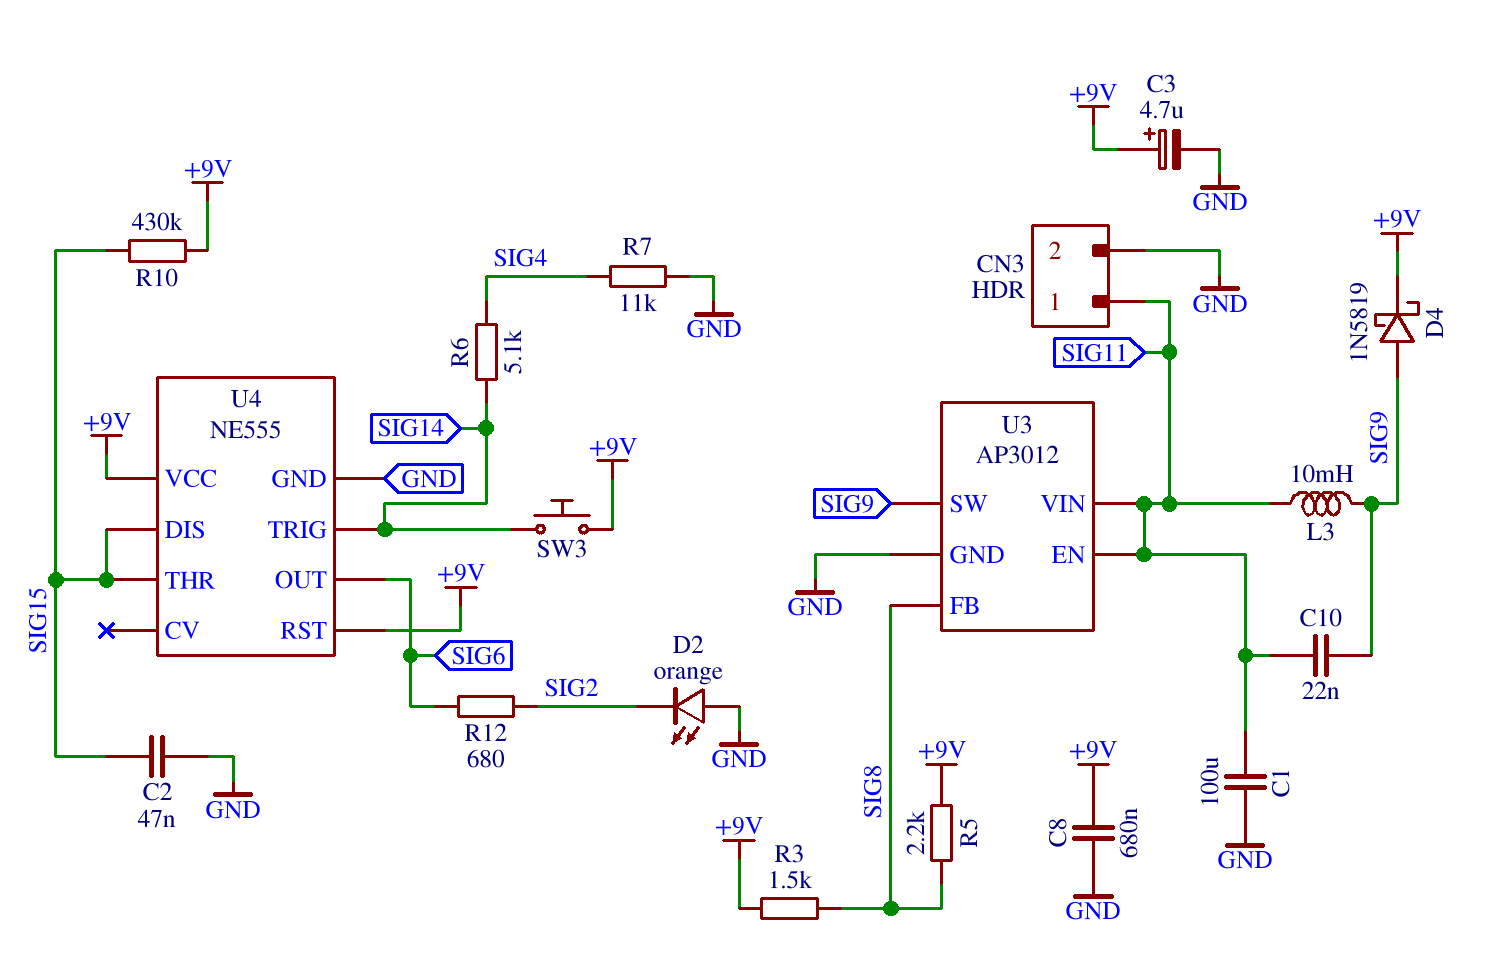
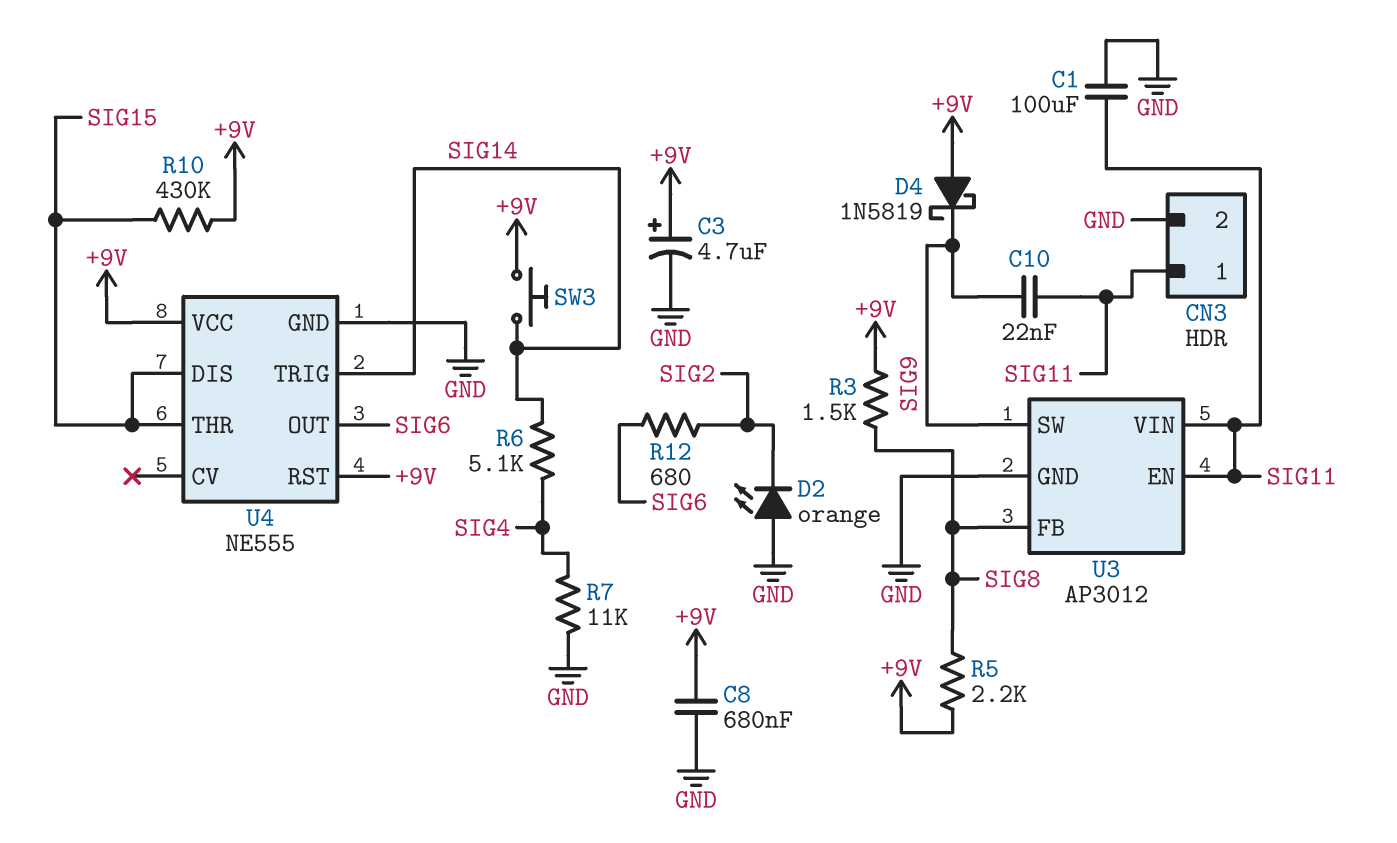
C2: 47nF (GND, SIG15) -> none
D4: schottky 1N5819 (A SIG9, K +9V) -> schottky 1N5819 (A +9V, K SIG9)
L3: 10mH (SIG9, SIG11) -> none

